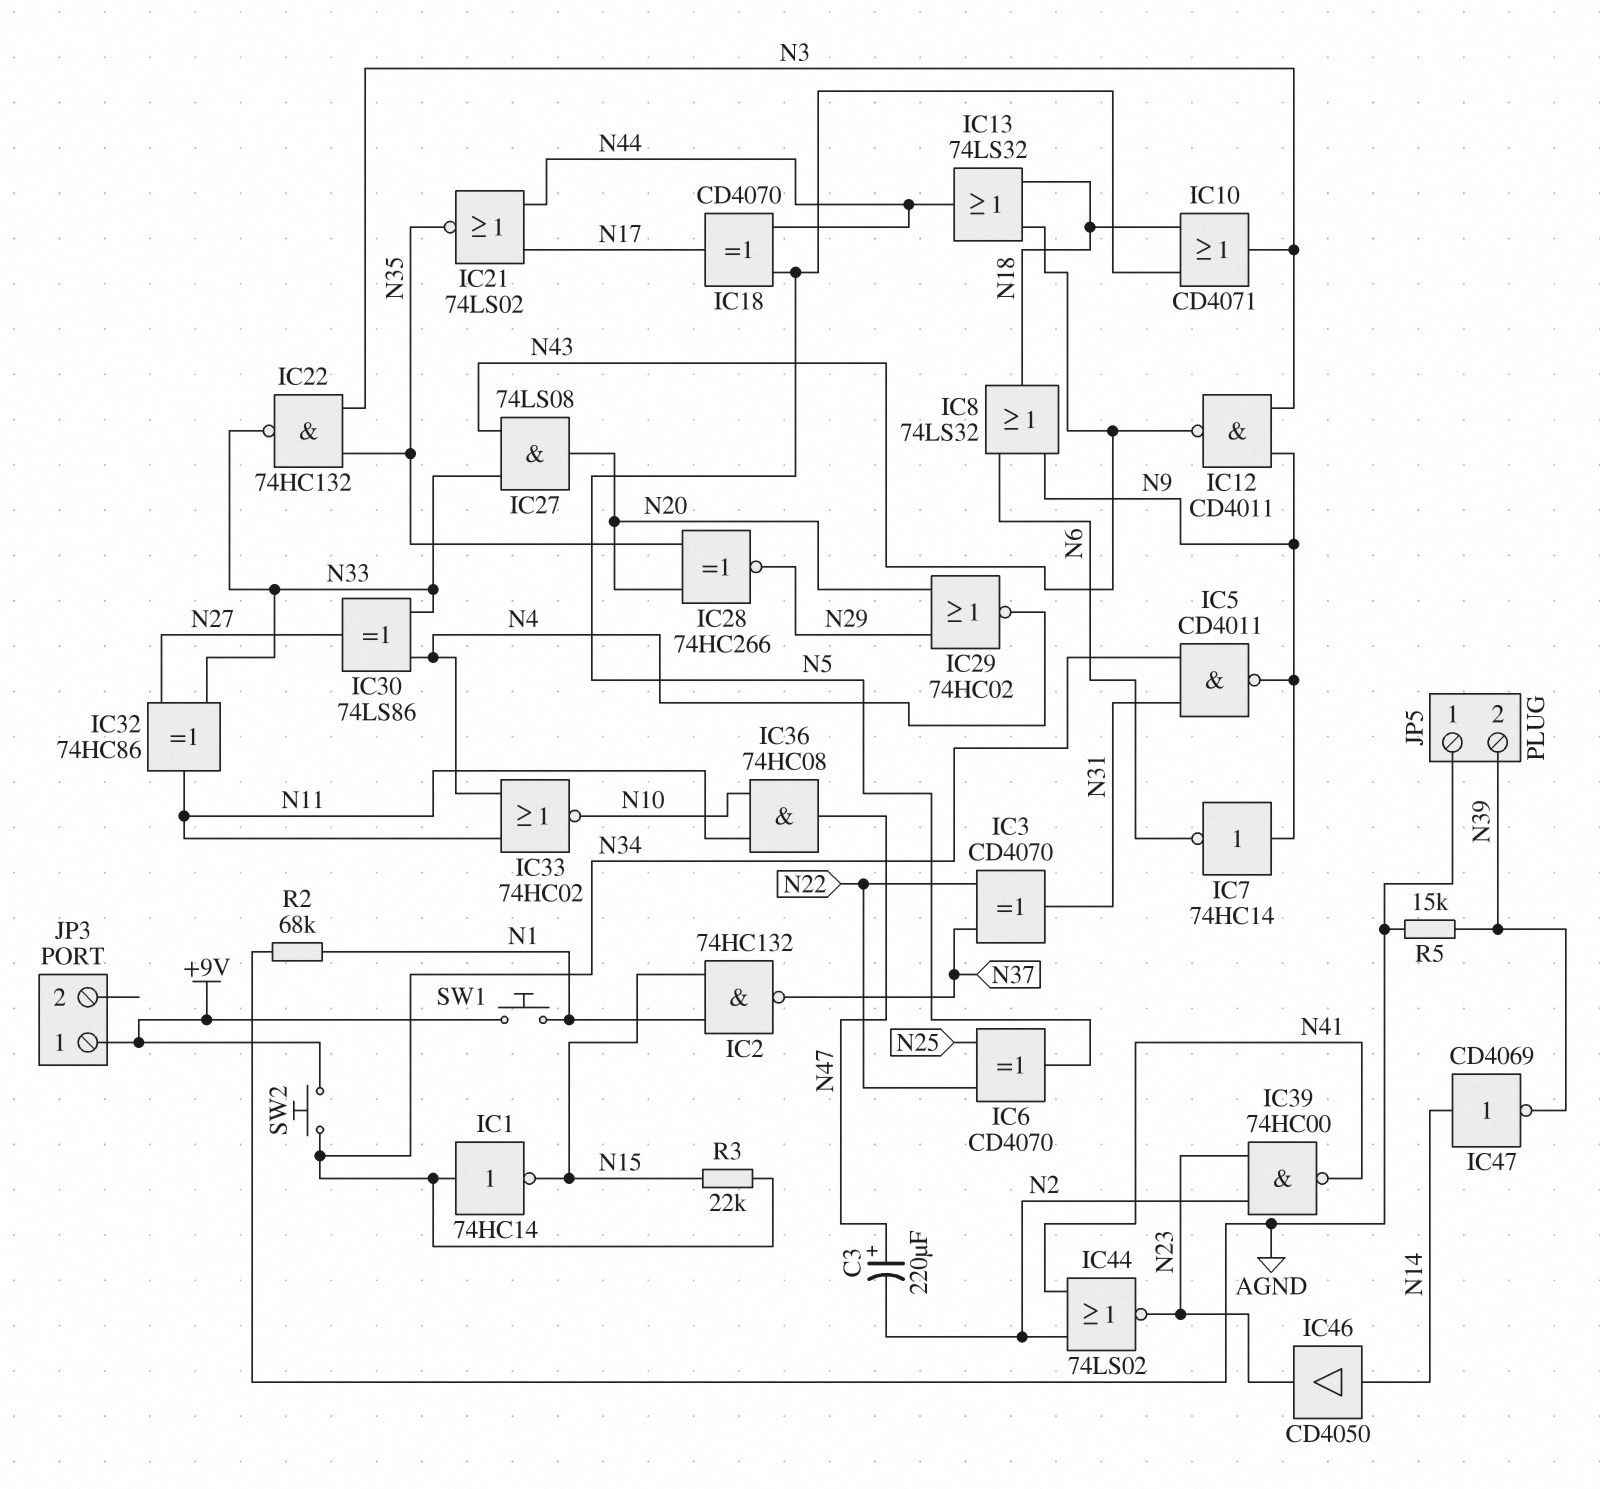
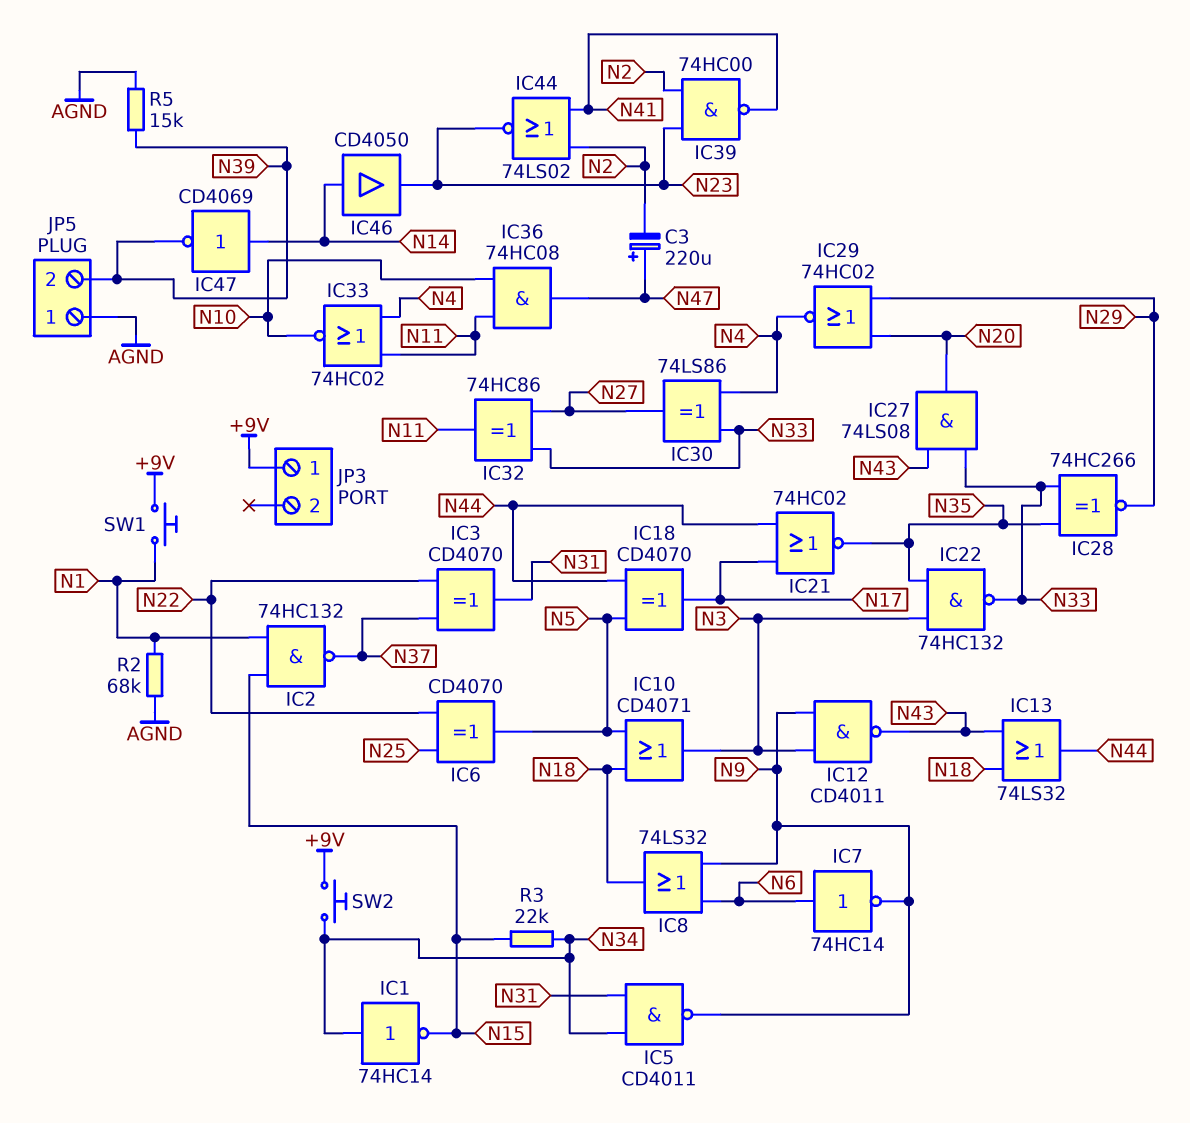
IC7: NOT 74HC14 (in N9, out N6) -> NOT 74HC14 (in N6, out N9)
IC21: NOR 74LS02 (in N17, in N44, out N35) -> NOR 74HC02 (in N17, in N44, out N35)
IC28: XNOR 74HC266 (in N20, in N35, out N29) -> XNOR 74HC266 (in N33, in N35, out N29)

